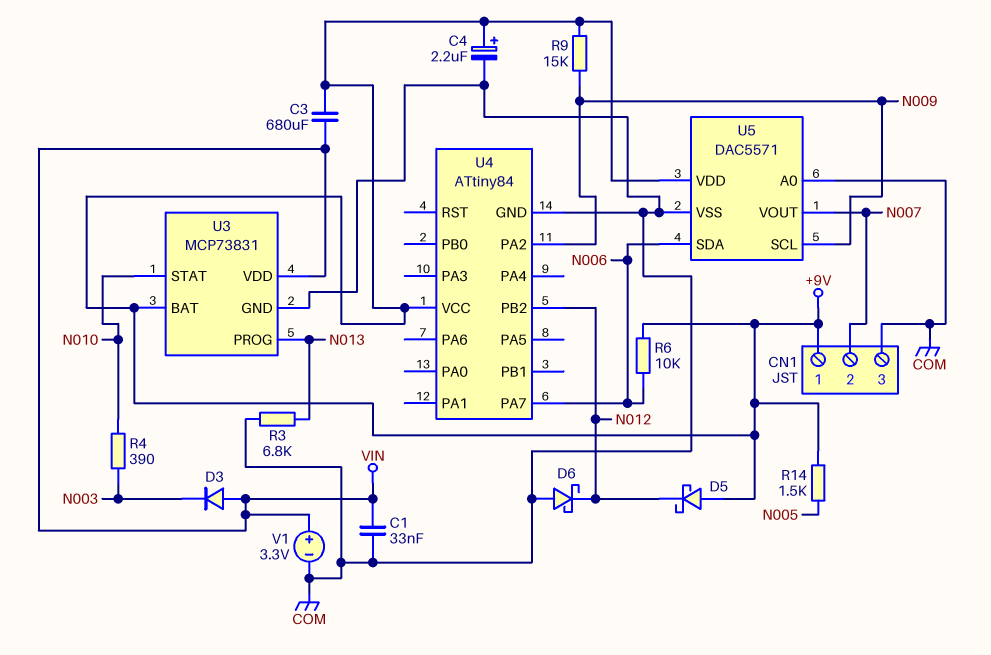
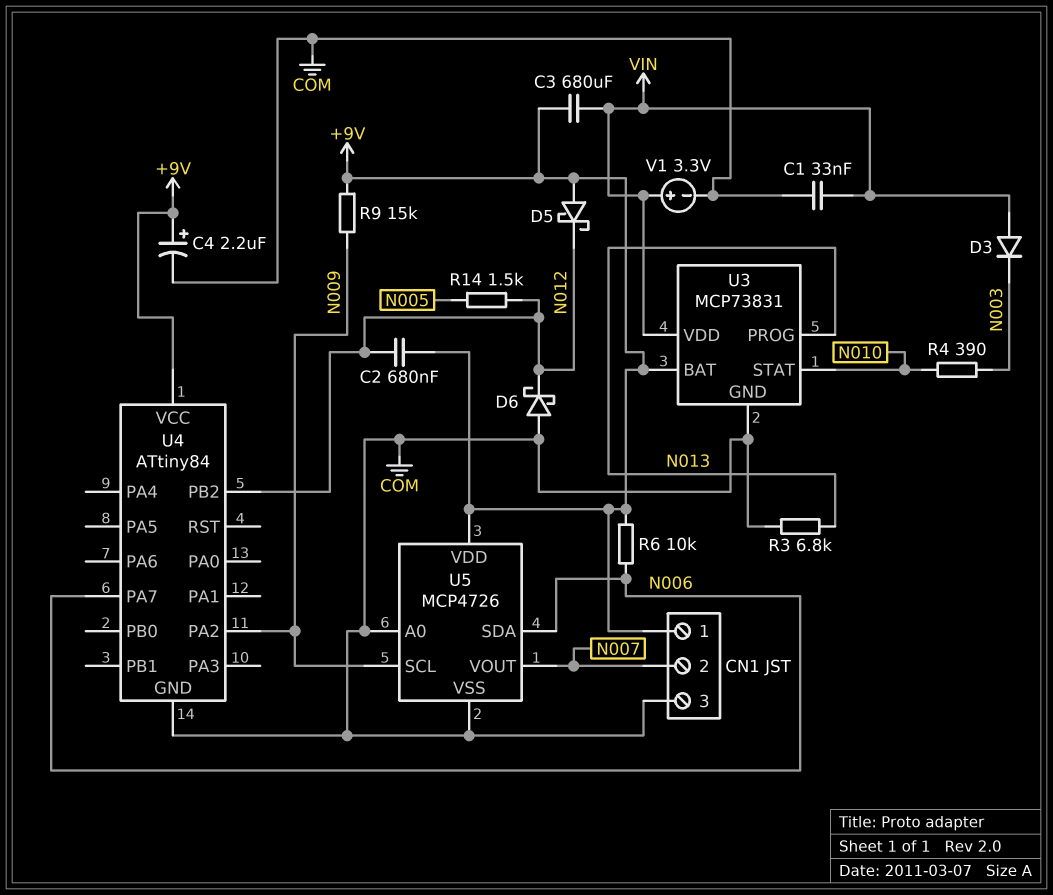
C2: none -> 680nF (+9V, N012)
R14: 1.5k (+9V, N005) -> 1.5k (N005, N012)
U5: DAC5571 -> MCP4726

